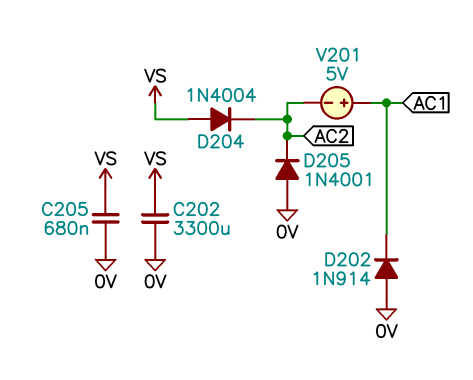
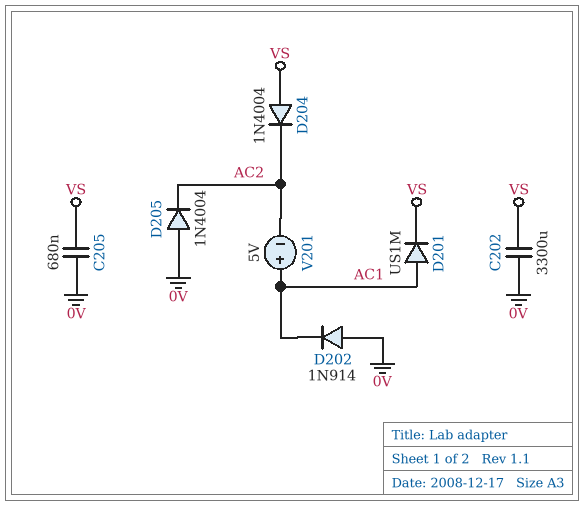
D201: none -> diode US1M (A AC1, K VS)
D205: diode 1N4001 (A 0V, K AC2) -> diode 1N4004 (A 0V, K AC2)

